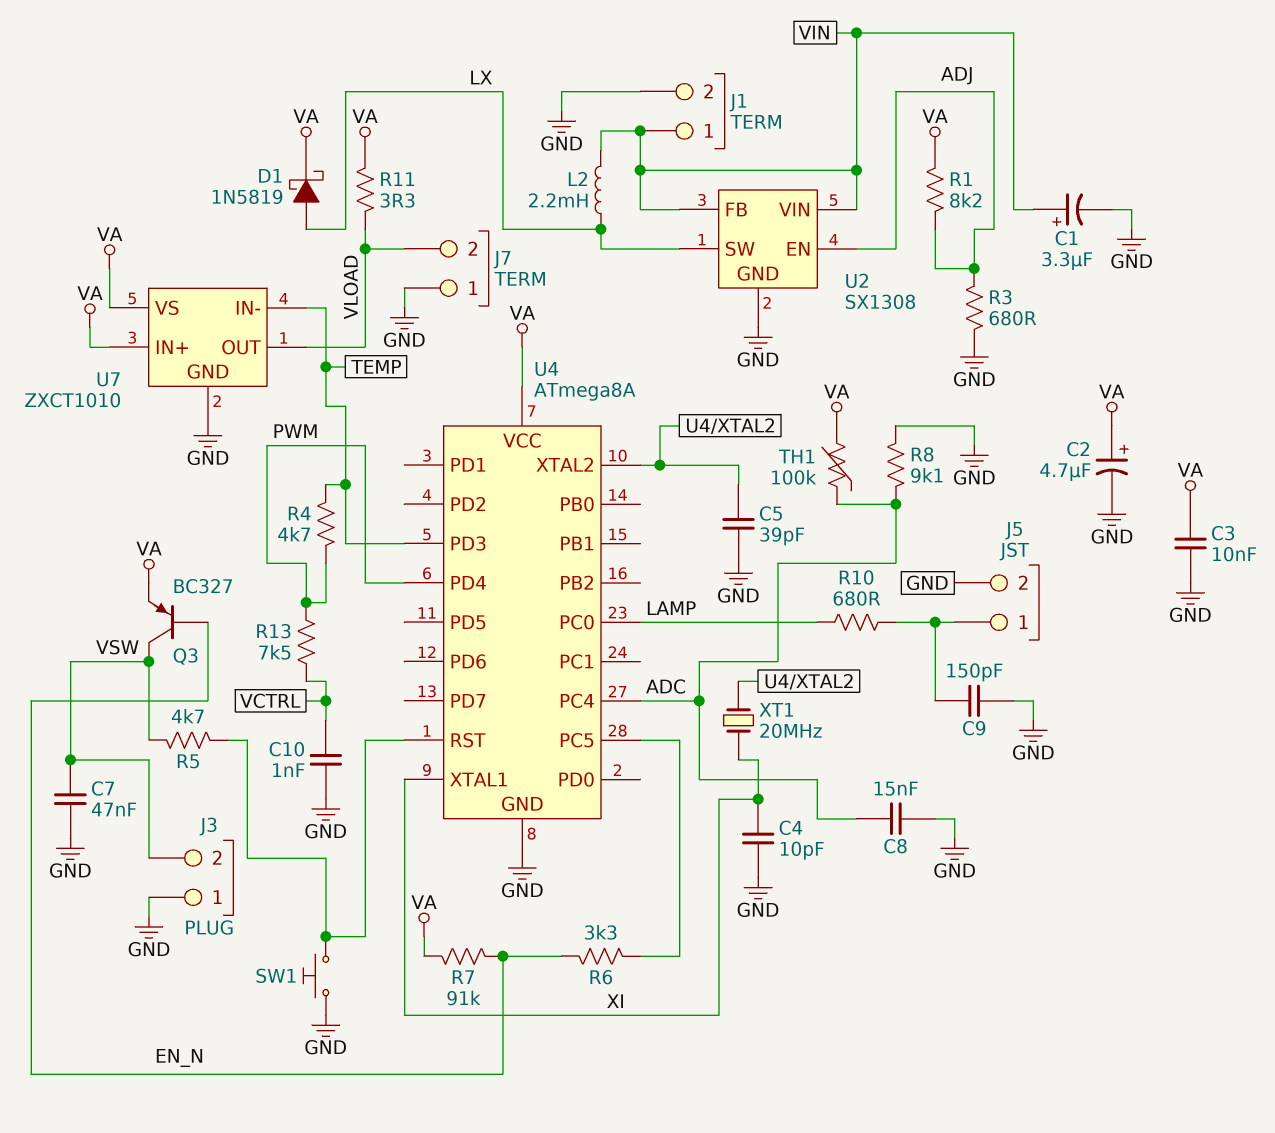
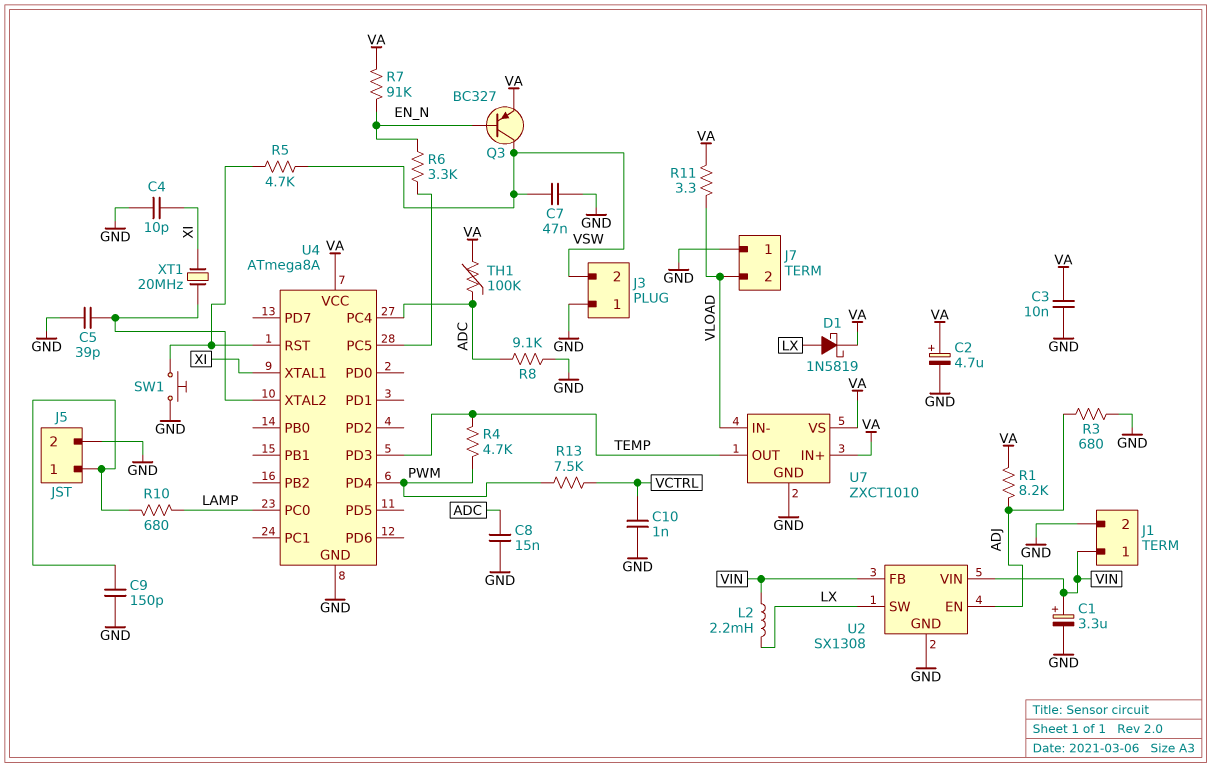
U7 pin IN-: TEMP -> VLOAD
U7 pin OUT: VLOAD -> TEMP

